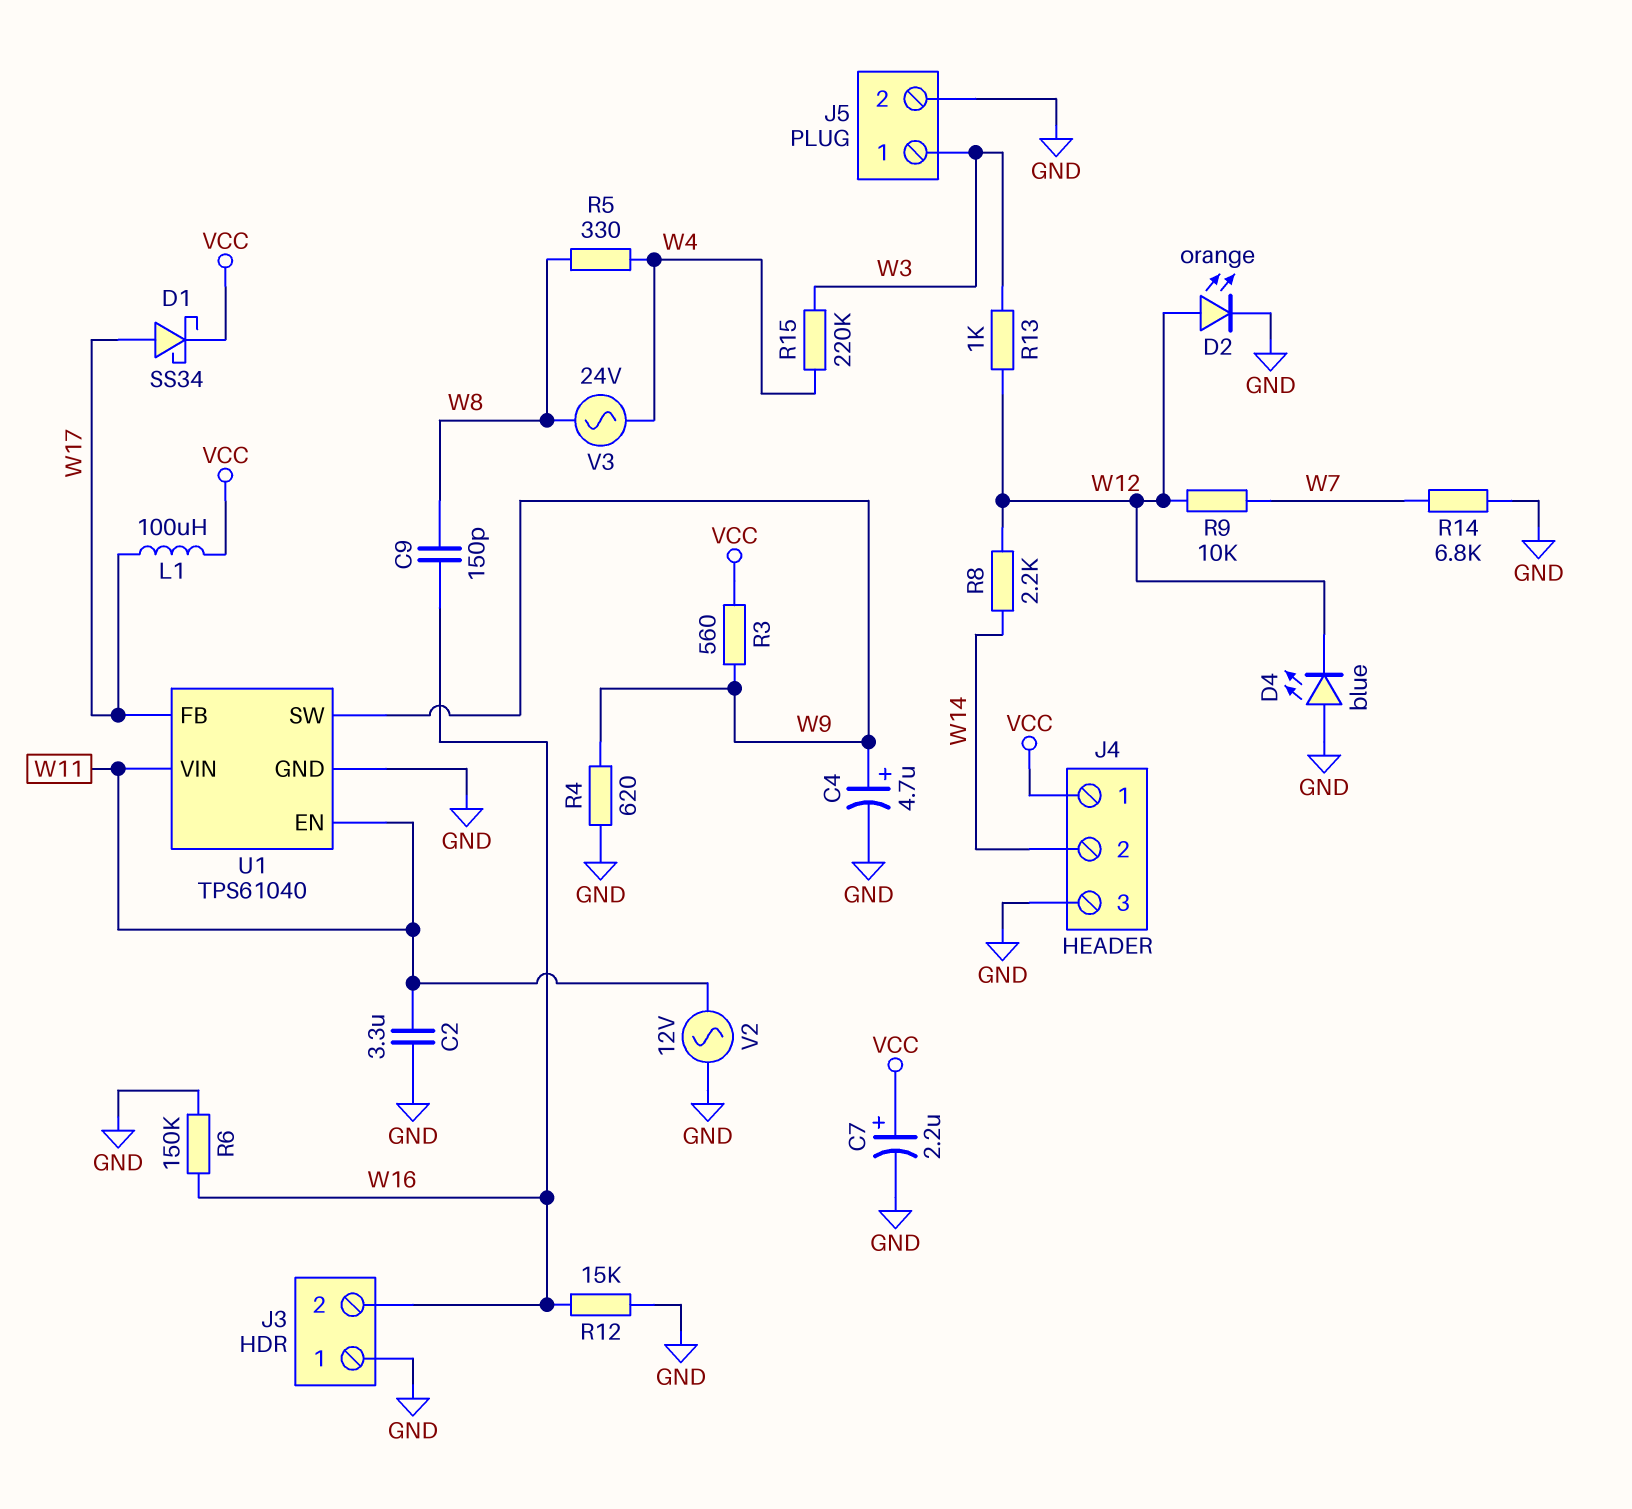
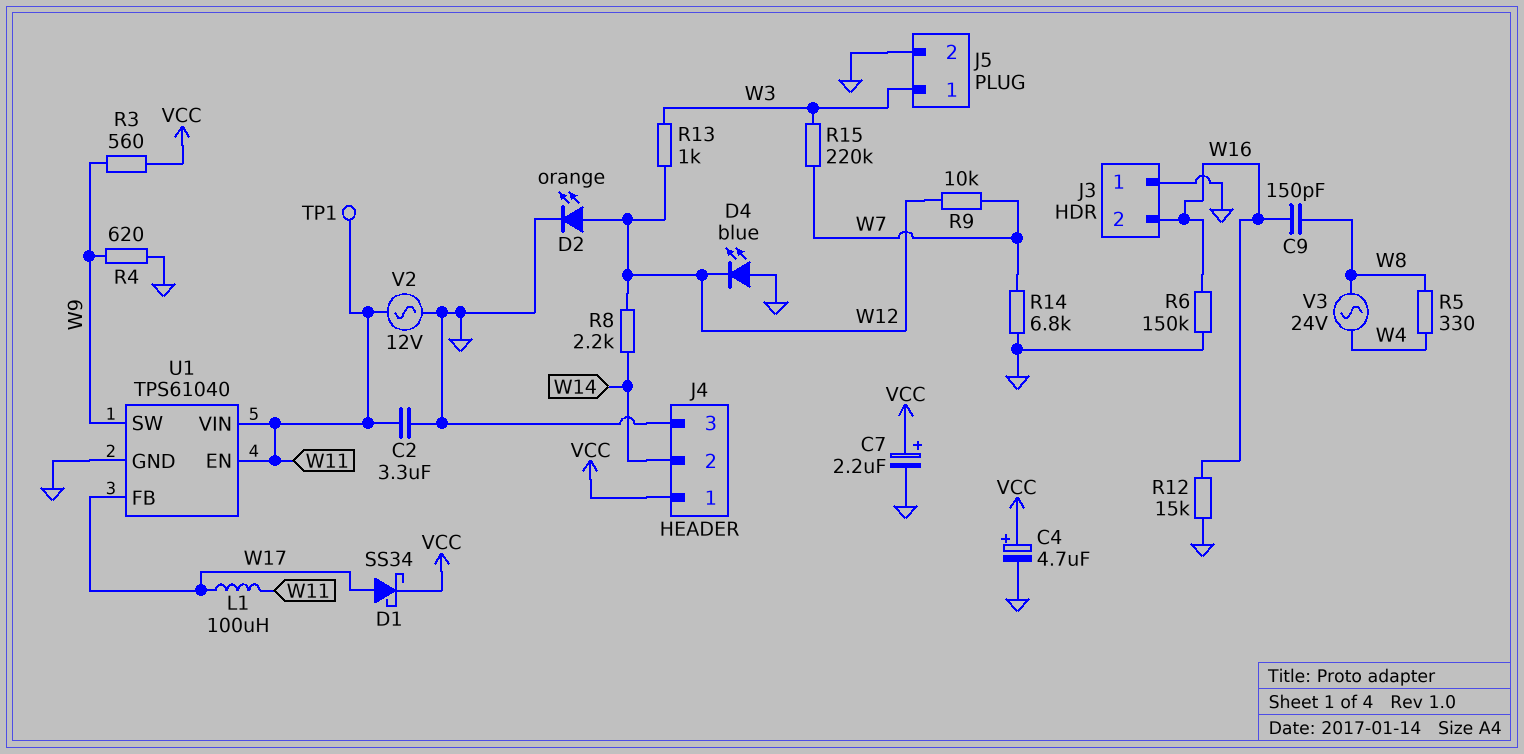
C4: 4.7uF (plus W9, minus GND) -> 4.7uF (plus VCC, minus GND)
L1: 100uH (VCC, W17) -> 100uH (W11, W17)
R15: 220k (W3, W4) -> 220k (W3, W7)
TP1: none -> test point (W11)

